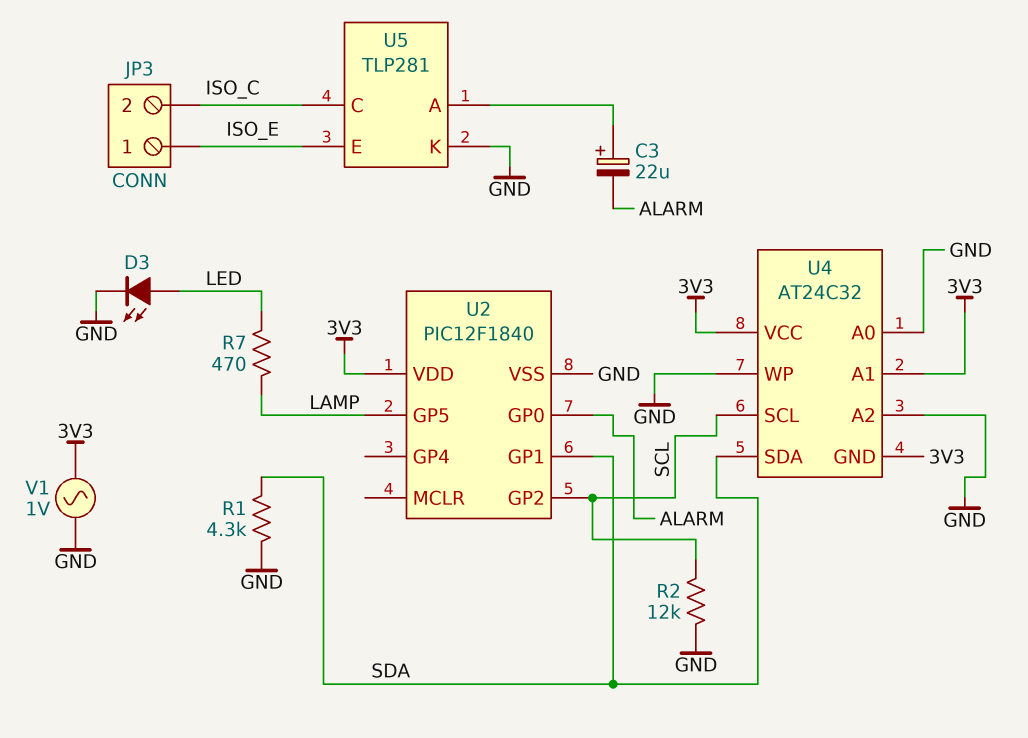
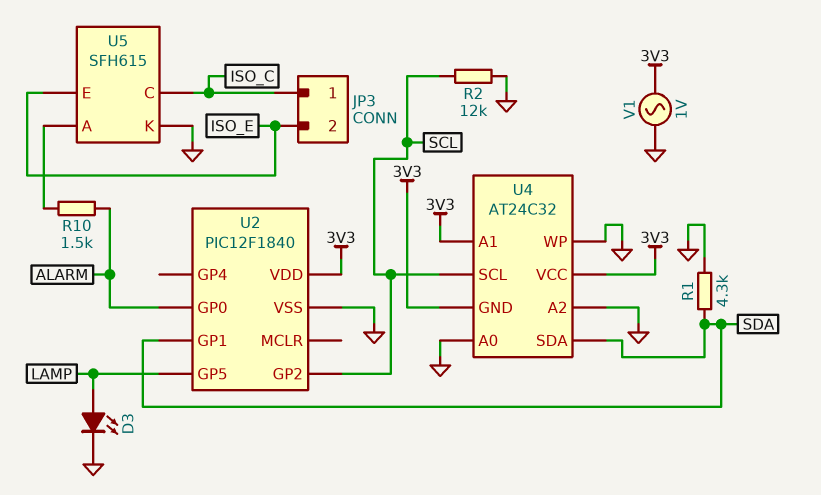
C3: 22uF (plus U5/A, minus ALARM) -> none
D3: LED (A LED, K GND) -> LED (A LAMP, K GND)
JP3 pin 1: ISO_E -> ISO_C
JP3 pin 2: ISO_C -> ISO_E
R7: 470 (LAMP, LED) -> none
R10: none -> 1.5k (ALARM, U5/A)
U5: TLP281 -> SFH615

